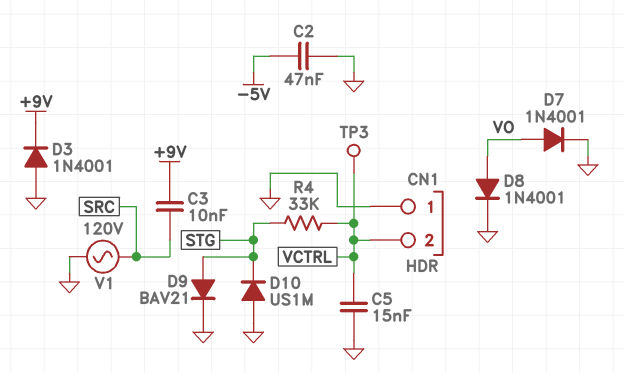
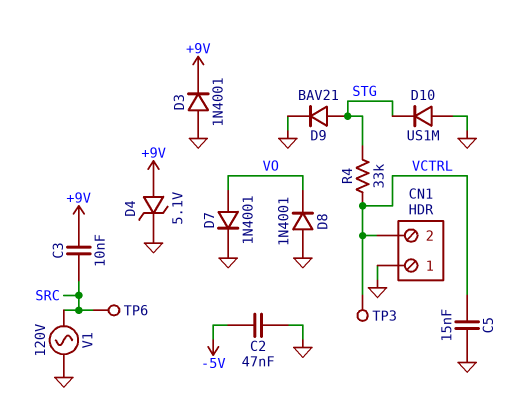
D4: none -> zener 5.1V (A +9V, K GND)
D8: diode 1N4001 (A VO, K GND) -> diode 1N4001 (A GND, K VO)
TP6: none -> test point (SRC)

